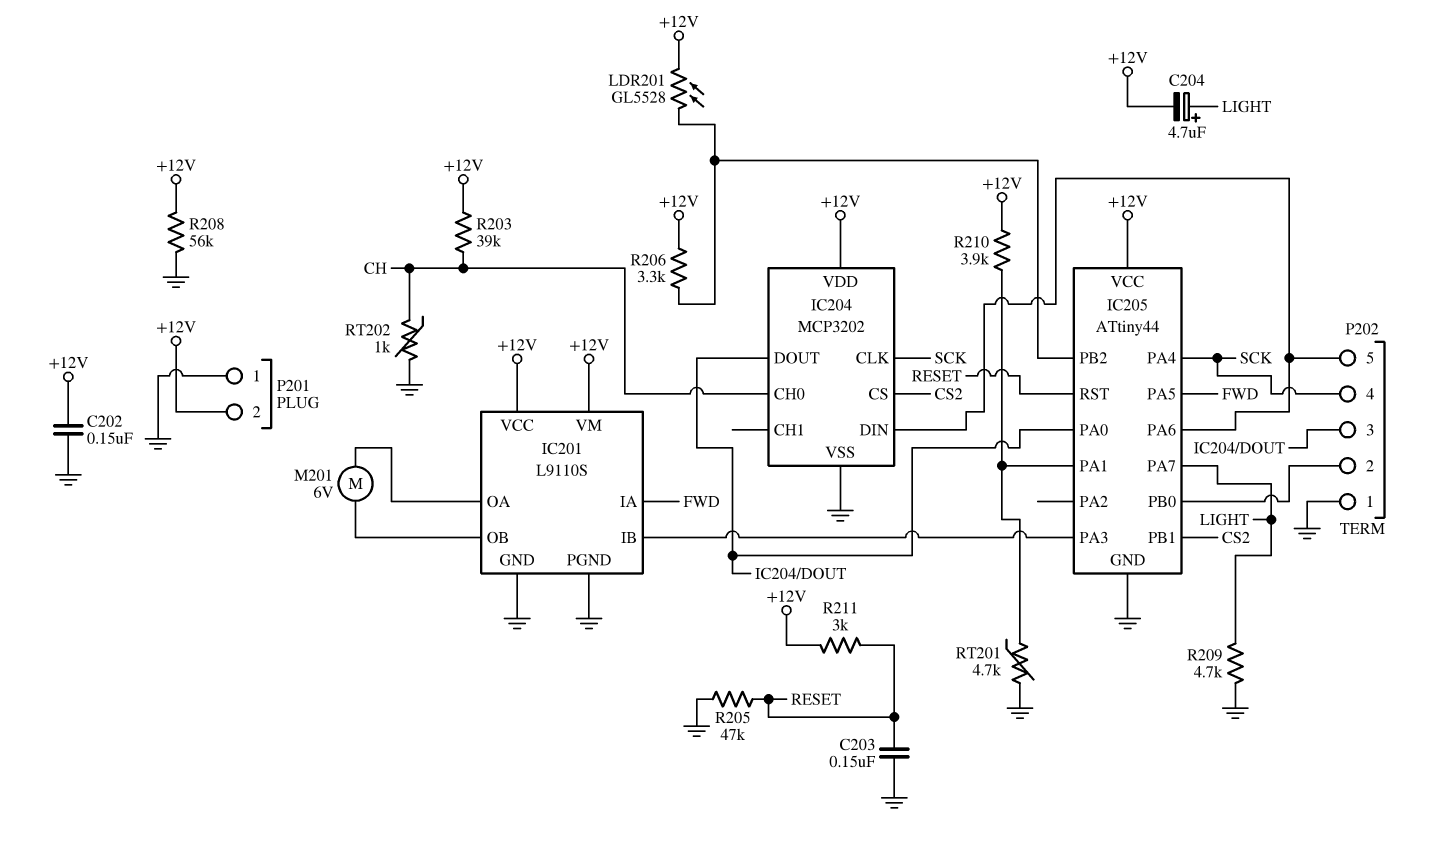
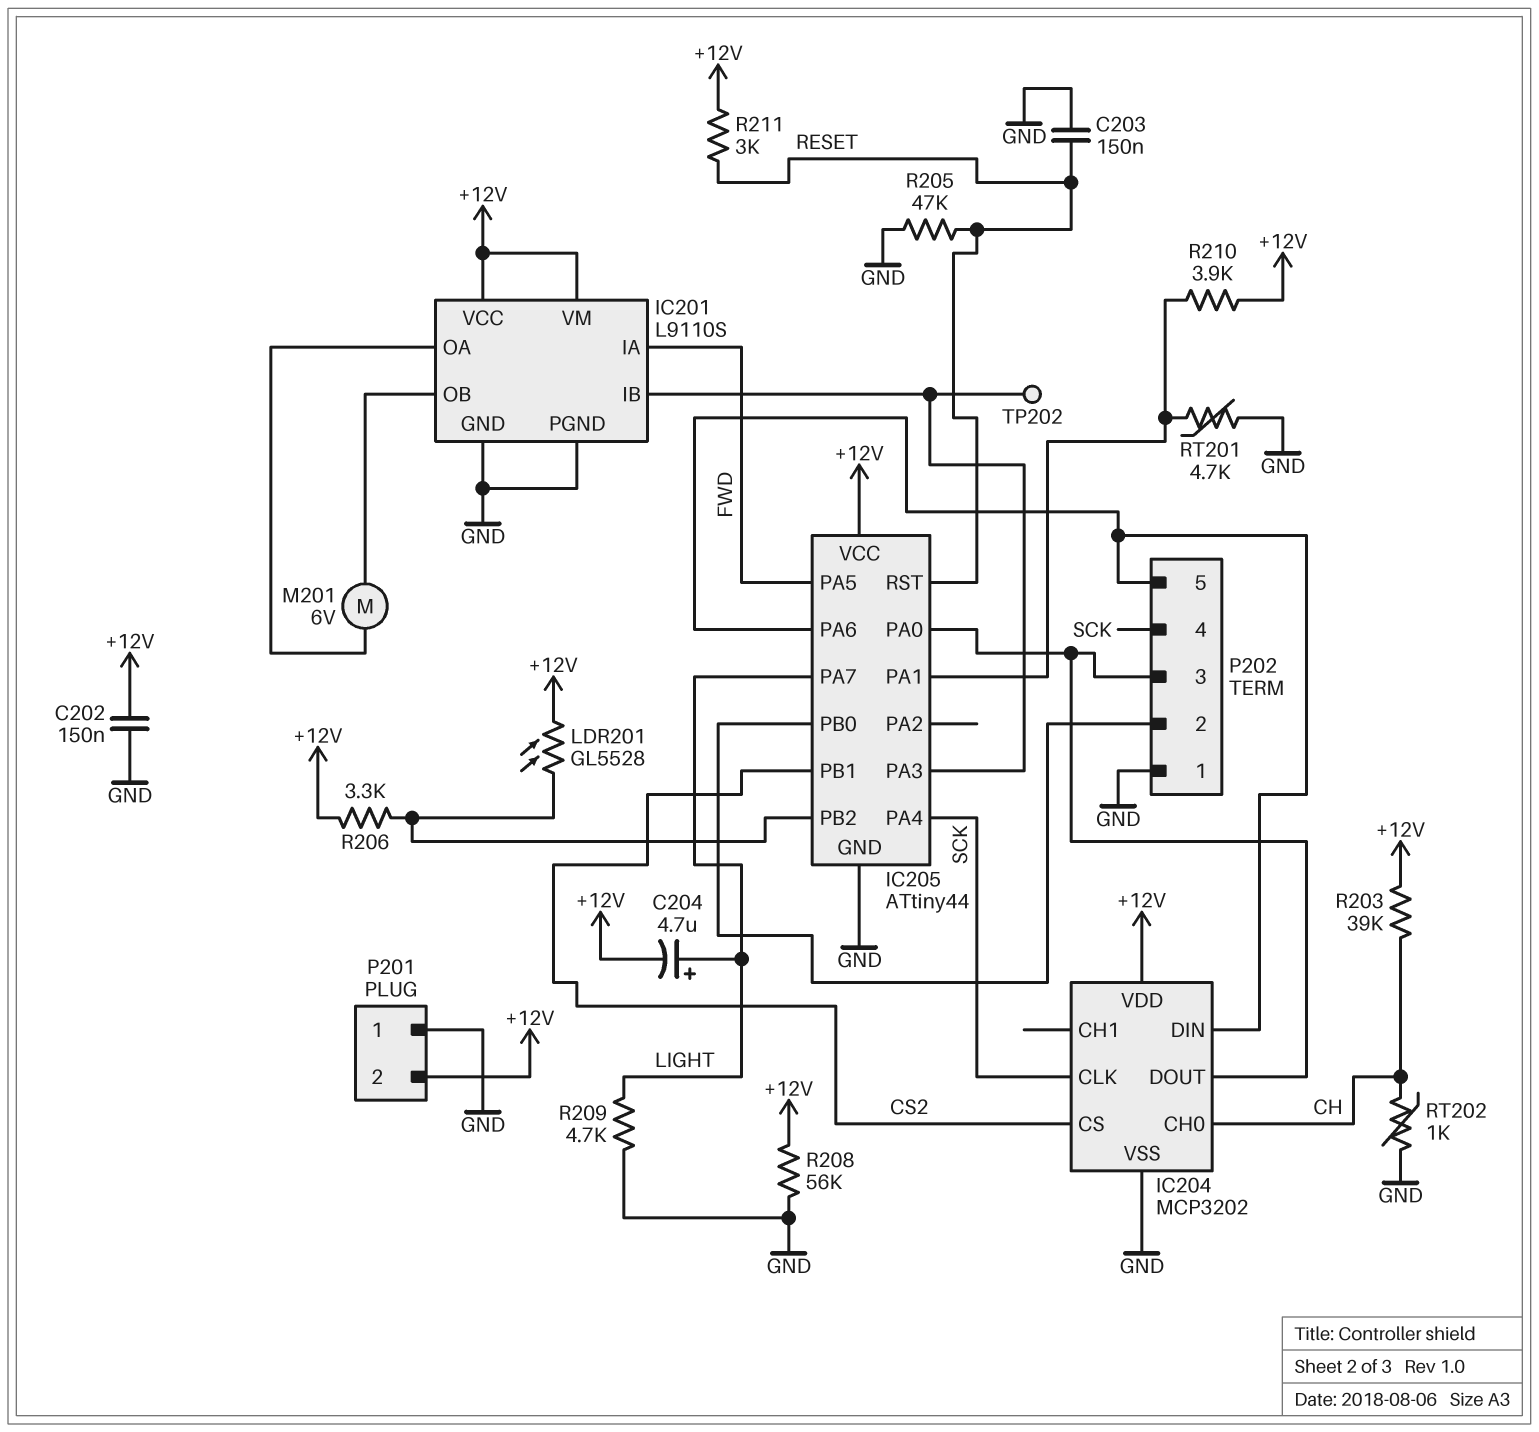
TP202: none -> test point (IC201/IB)

